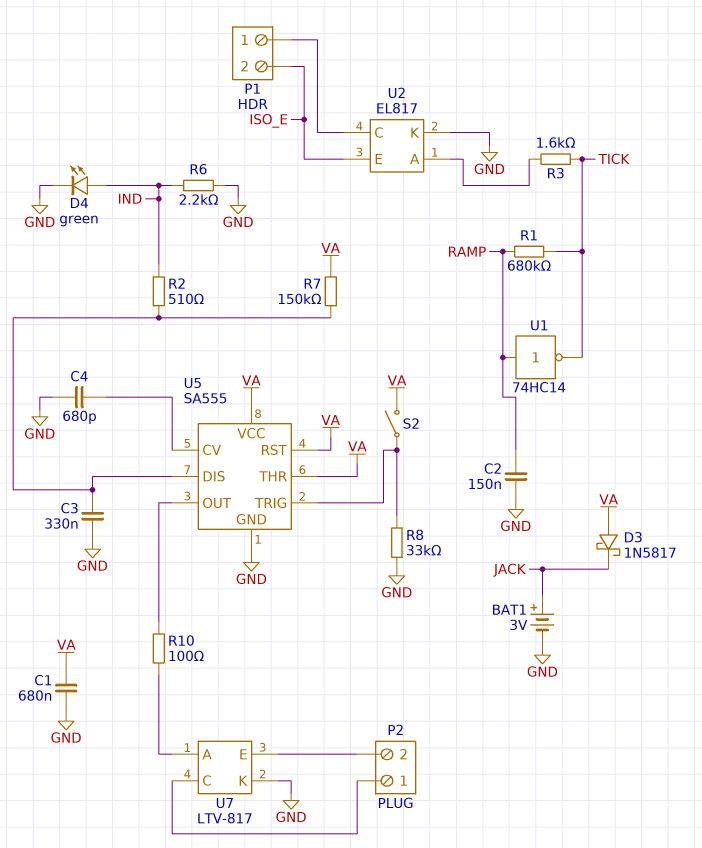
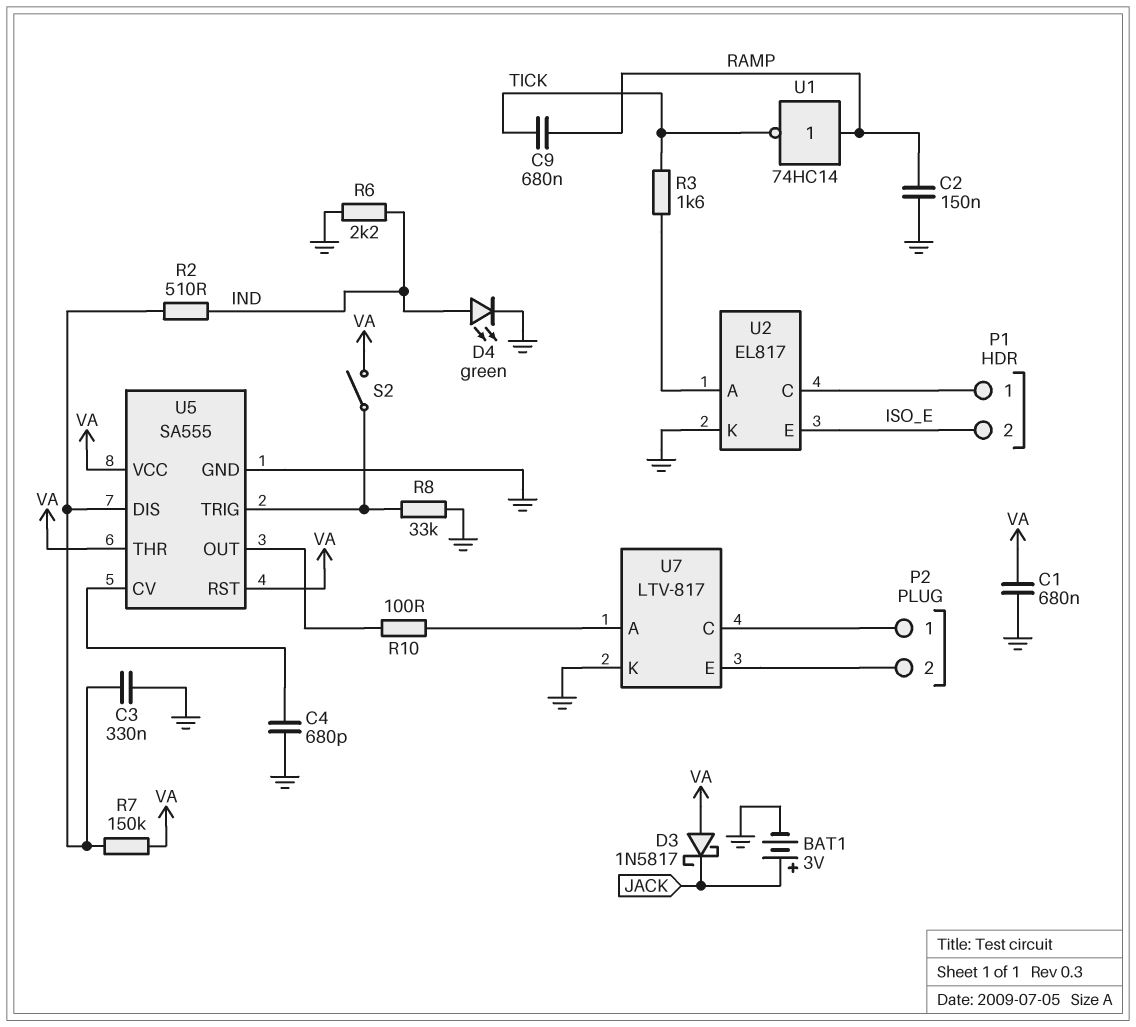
C9: none -> 680nF (RAMP, TICK)
R1: 680k (RAMP, TICK) -> none

